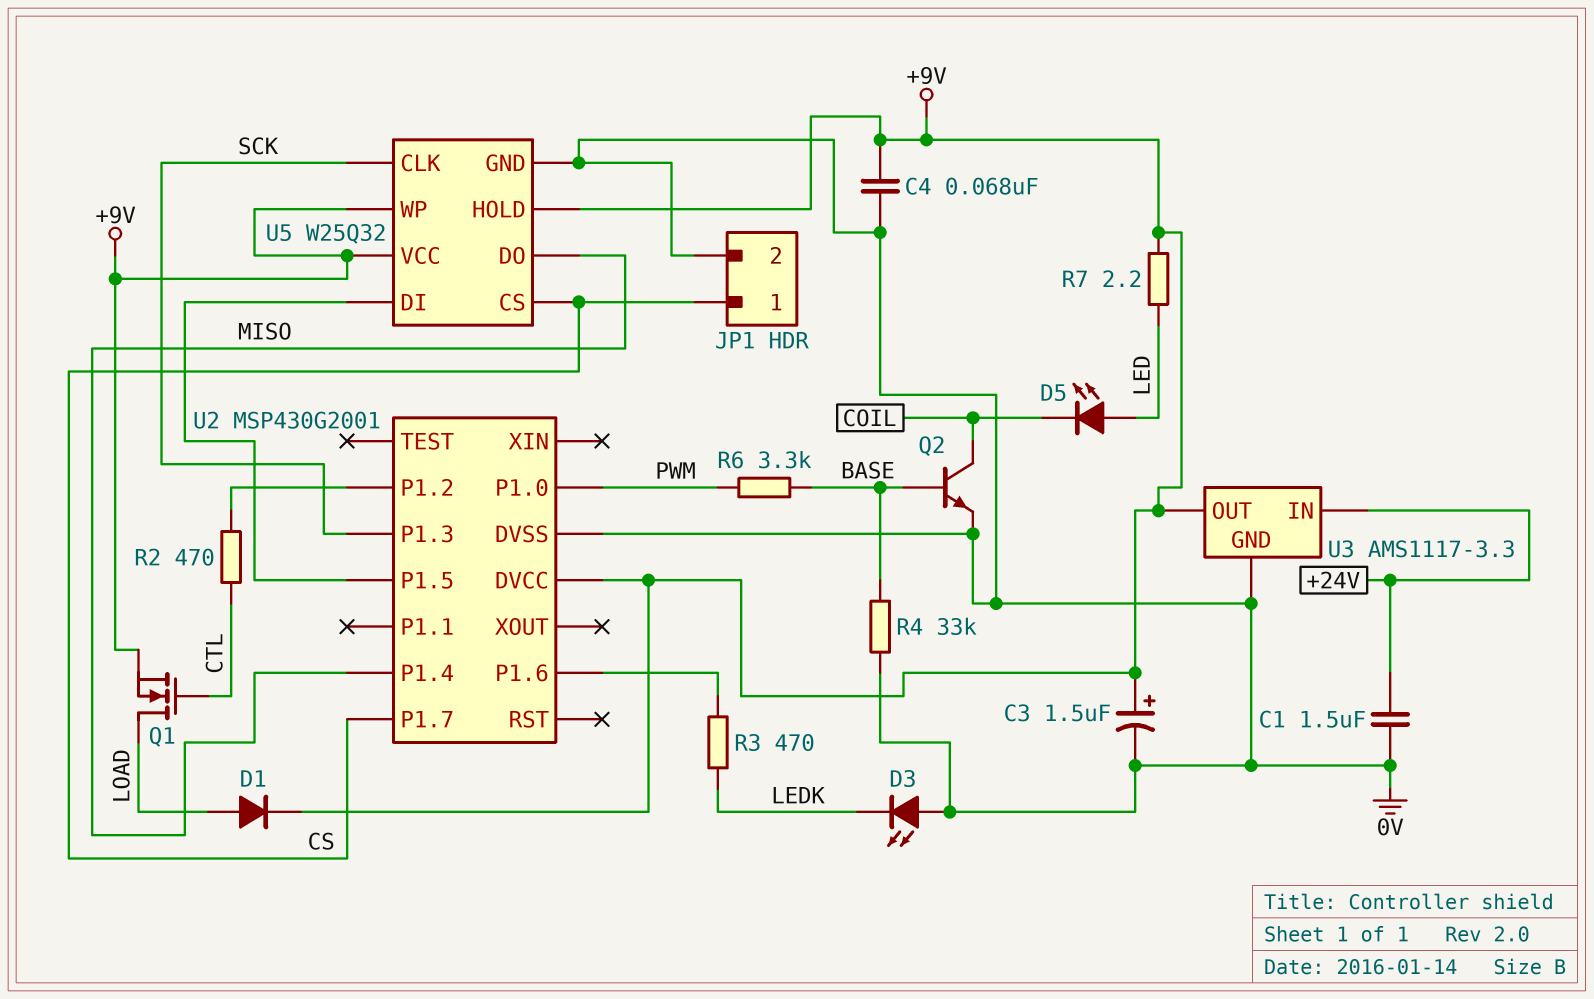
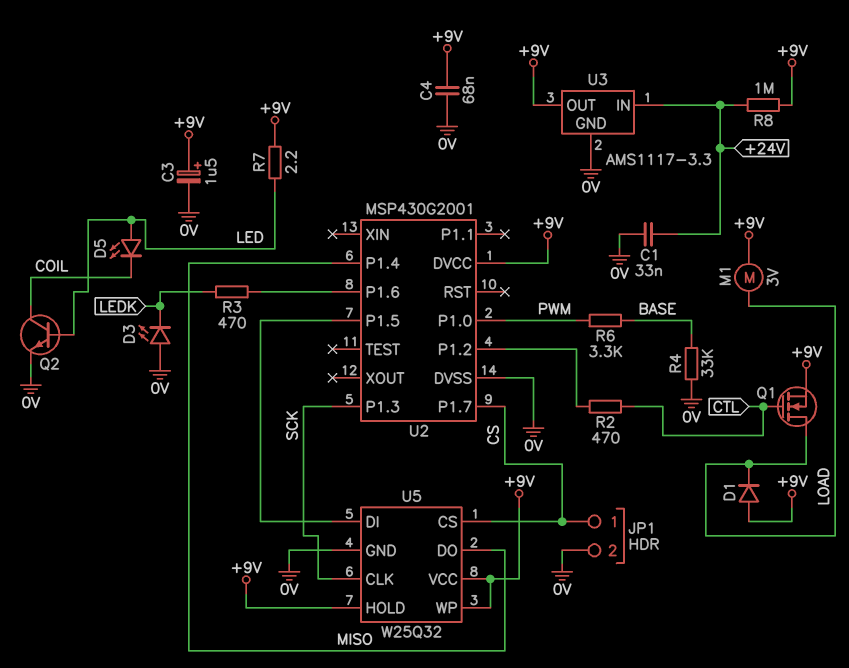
C1: 1.5uF (+24V, 0V) -> 33nF (+24V, 0V)
D1: diode (A LOAD, K +9V) -> diode (A +9V, K LOAD)
M1: none -> motor 3V (+9V, LOAD)
Q2: NPN (B BASE, C COIL, E 0V) -> NPN (B LED, C COIL, E 0V)
R8: none -> 1M (+9V, +24V)

